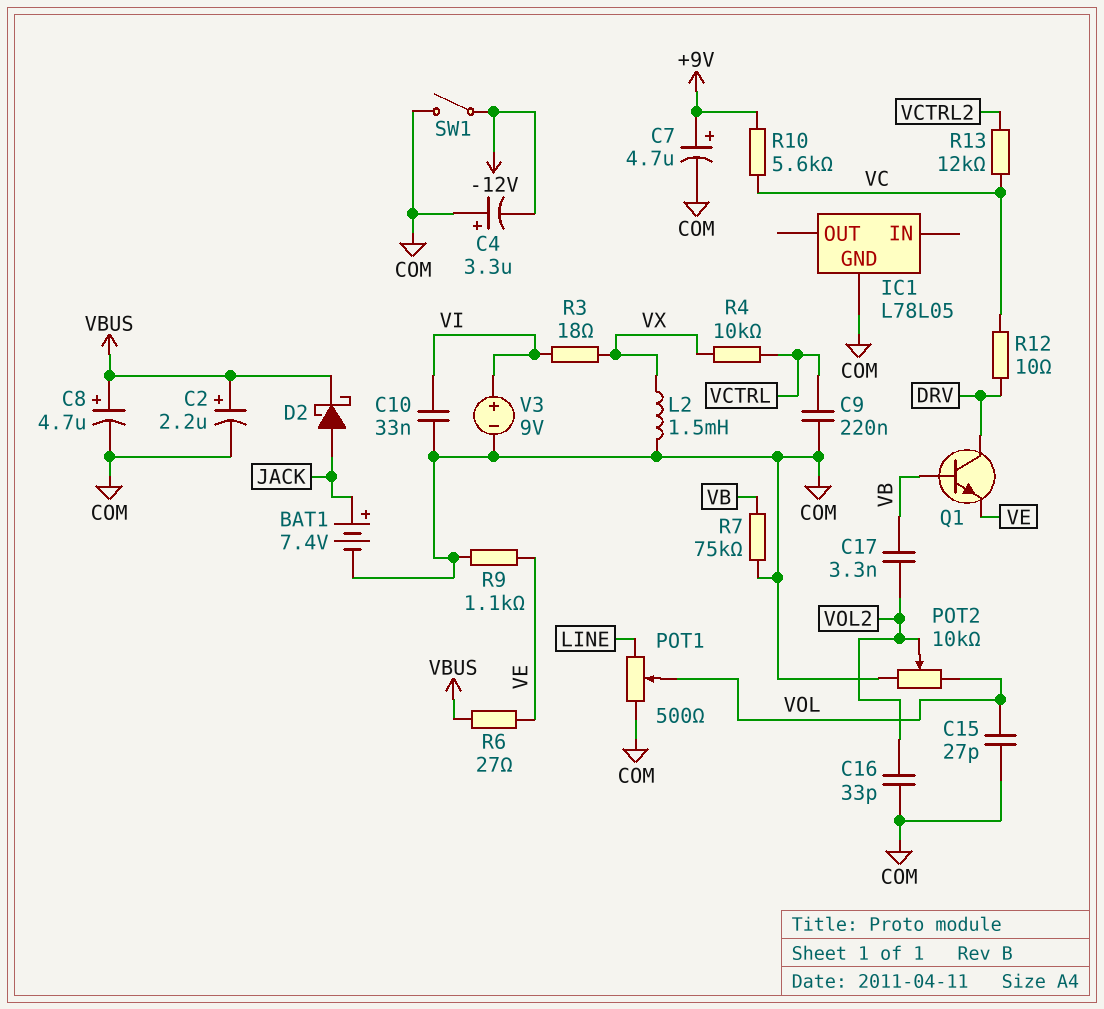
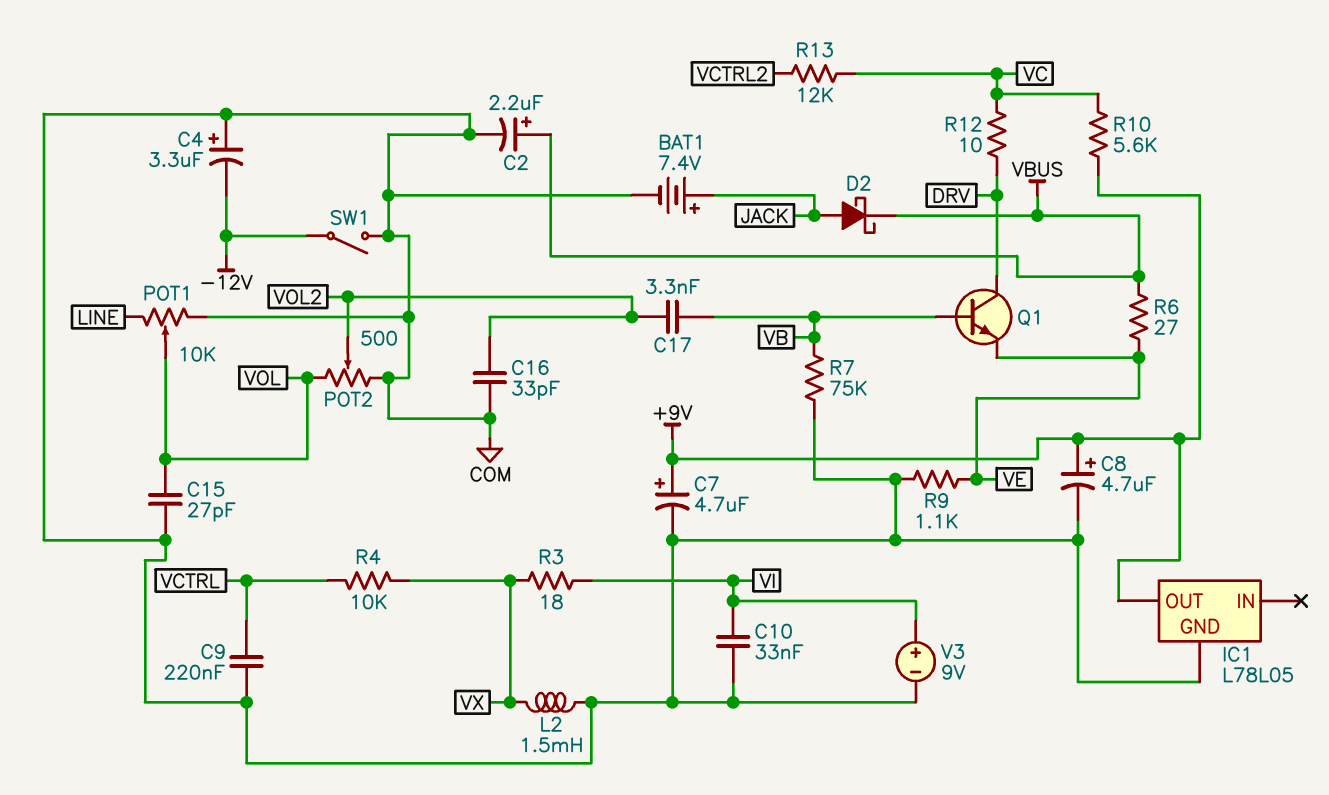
C8: 4.7uF (plus VBUS, minus COM) -> 4.7uF (plus +9V, minus COM)
IC1 pin OUT: none -> +9V
POT1: 500 (COM, LINE, wiper VOL) -> 10k (COM, LINE, wiper VOL)
POT2: 10k (COM, VOL, wiper VOL2) -> 500 (COM, VOL, wiper VOL2)

